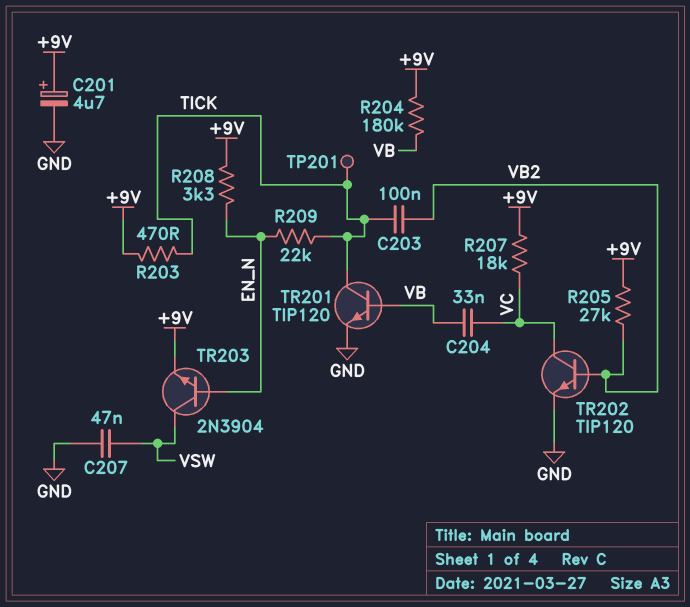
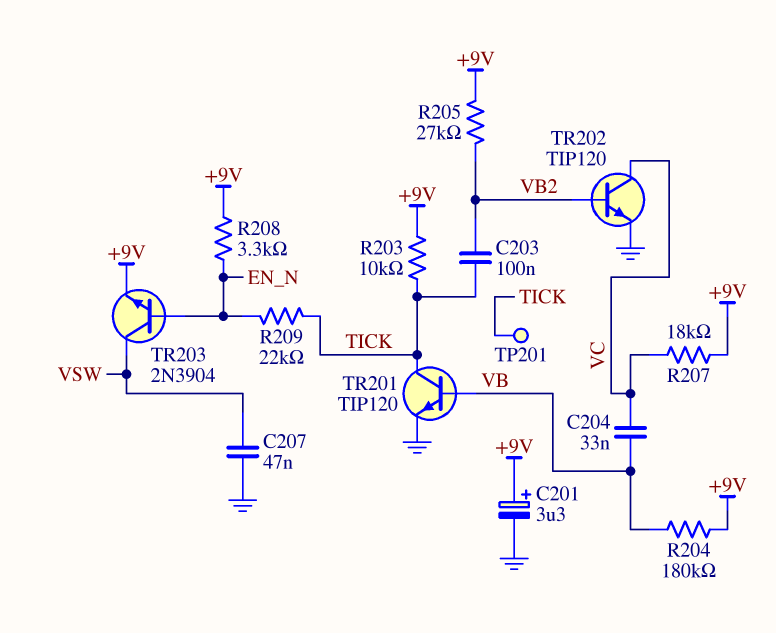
C201: 4.7uF (plus +9V, minus GND) -> 3.3uF (plus +9V, minus GND)
R203: 470 (+9V, TICK) -> 10k (+9V, TICK)

